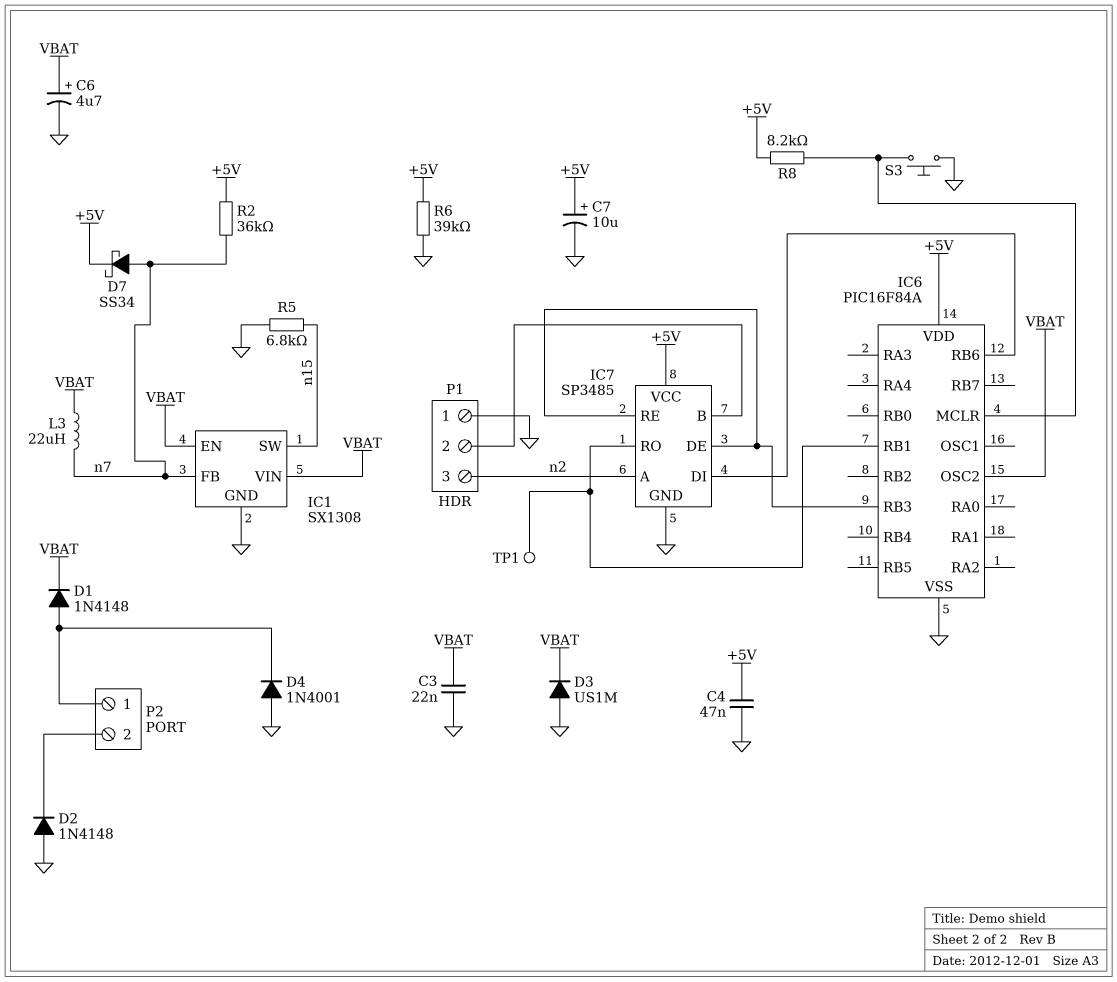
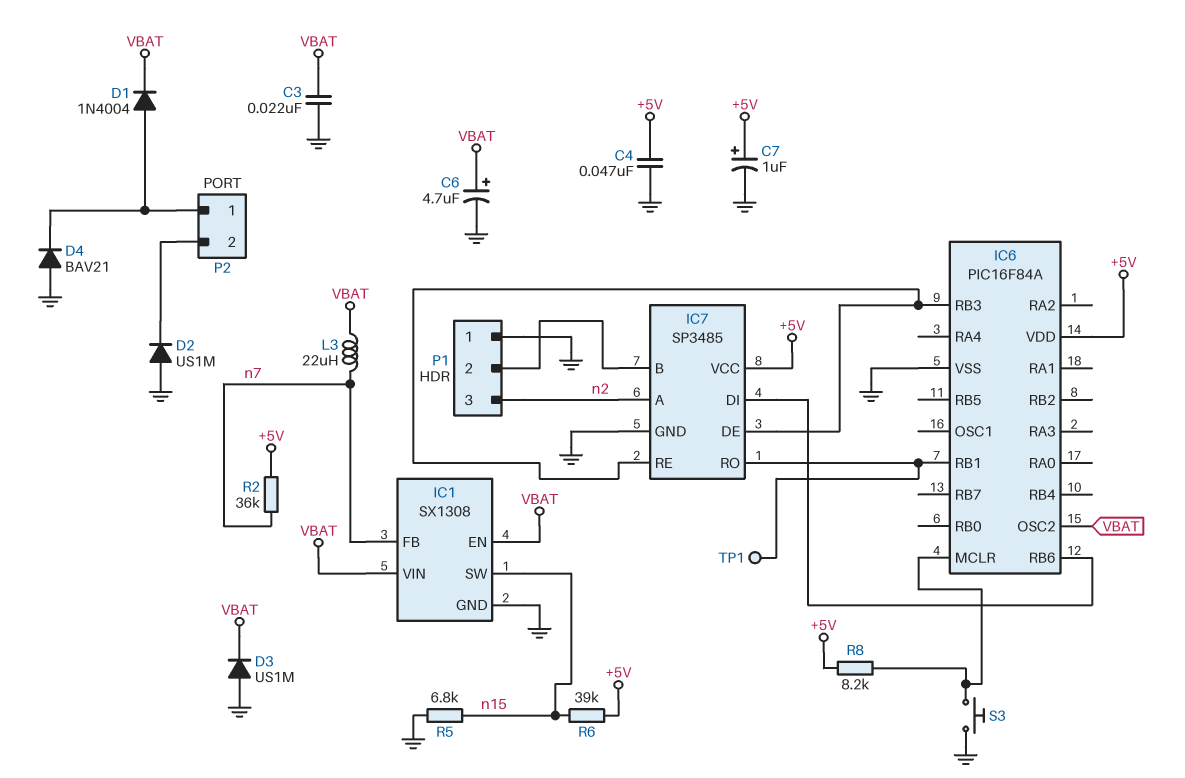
C7: 10uF (plus +5V, minus GND) -> 1uF (plus +5V, minus GND)
D1: diode 1N4148 (A P2/1, K VBAT) -> diode 1N4004 (A P2/1, K VBAT)
D2: diode 1N4148 (A GND, K P2/2) -> diode US1M (A GND, K P2/2)
D4: diode 1N4001 (A GND, K P2/1) -> diode BAV21 (A GND, K P2/1)
D7: schottky SS34 (A n7, K +5V) -> none
R6: 39k (+5V, GND) -> 39k (+5V, n15)

